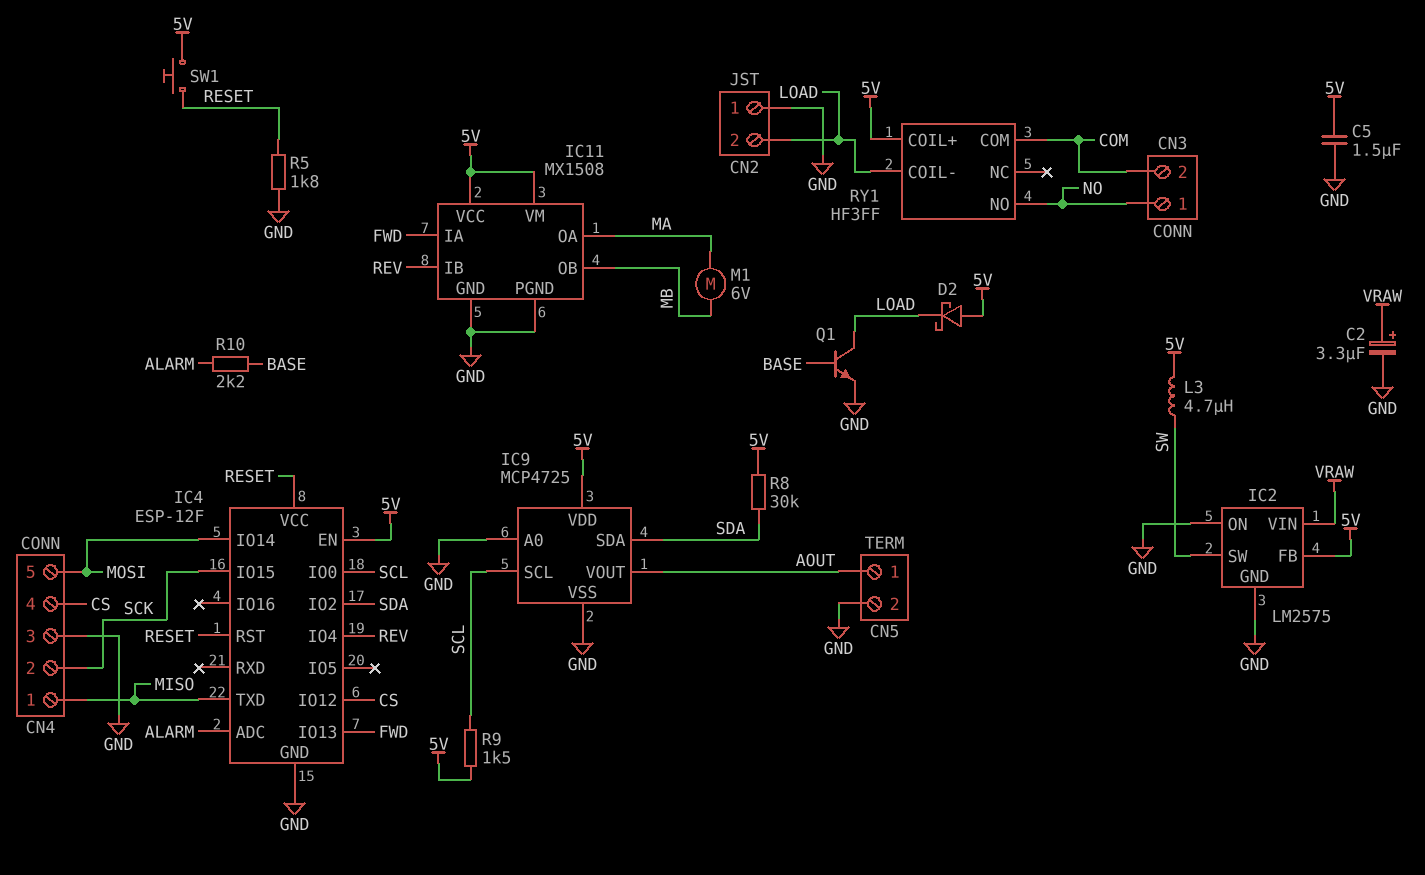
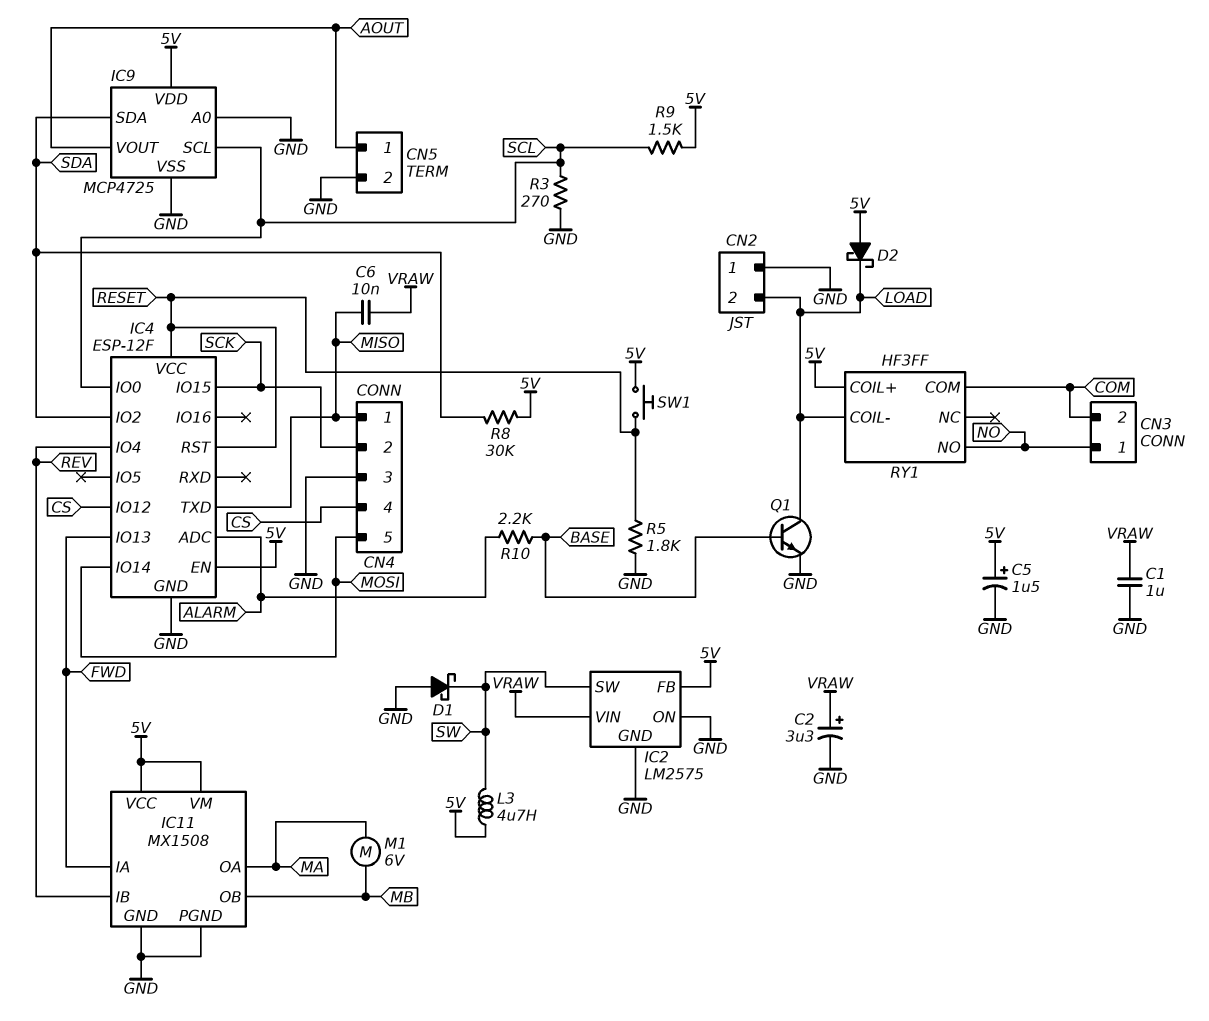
C1: none -> 1uF (GND, VRAW)
C5: 1.5uF (5V, GND) -> 1.5uF (plus 5V, minus GND)
C6: none -> 10nF (MISO, VRAW)
D1: none -> schottky (A GND, K SW)
R3: none -> 270 (GND, SCL)

